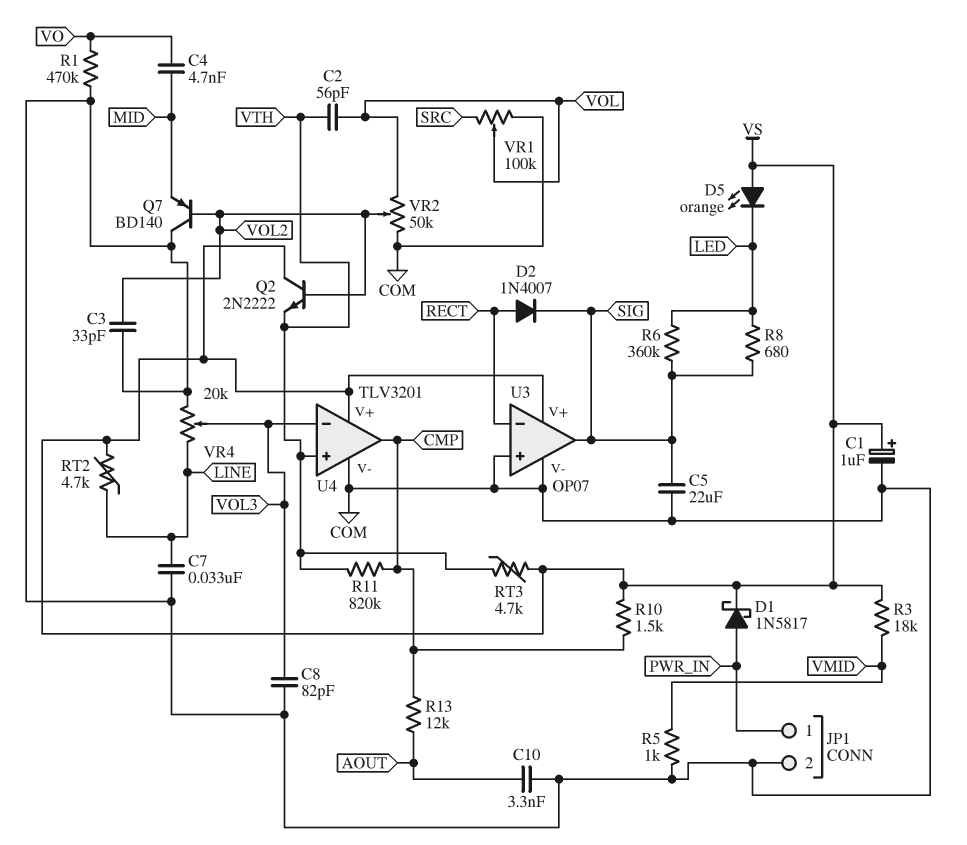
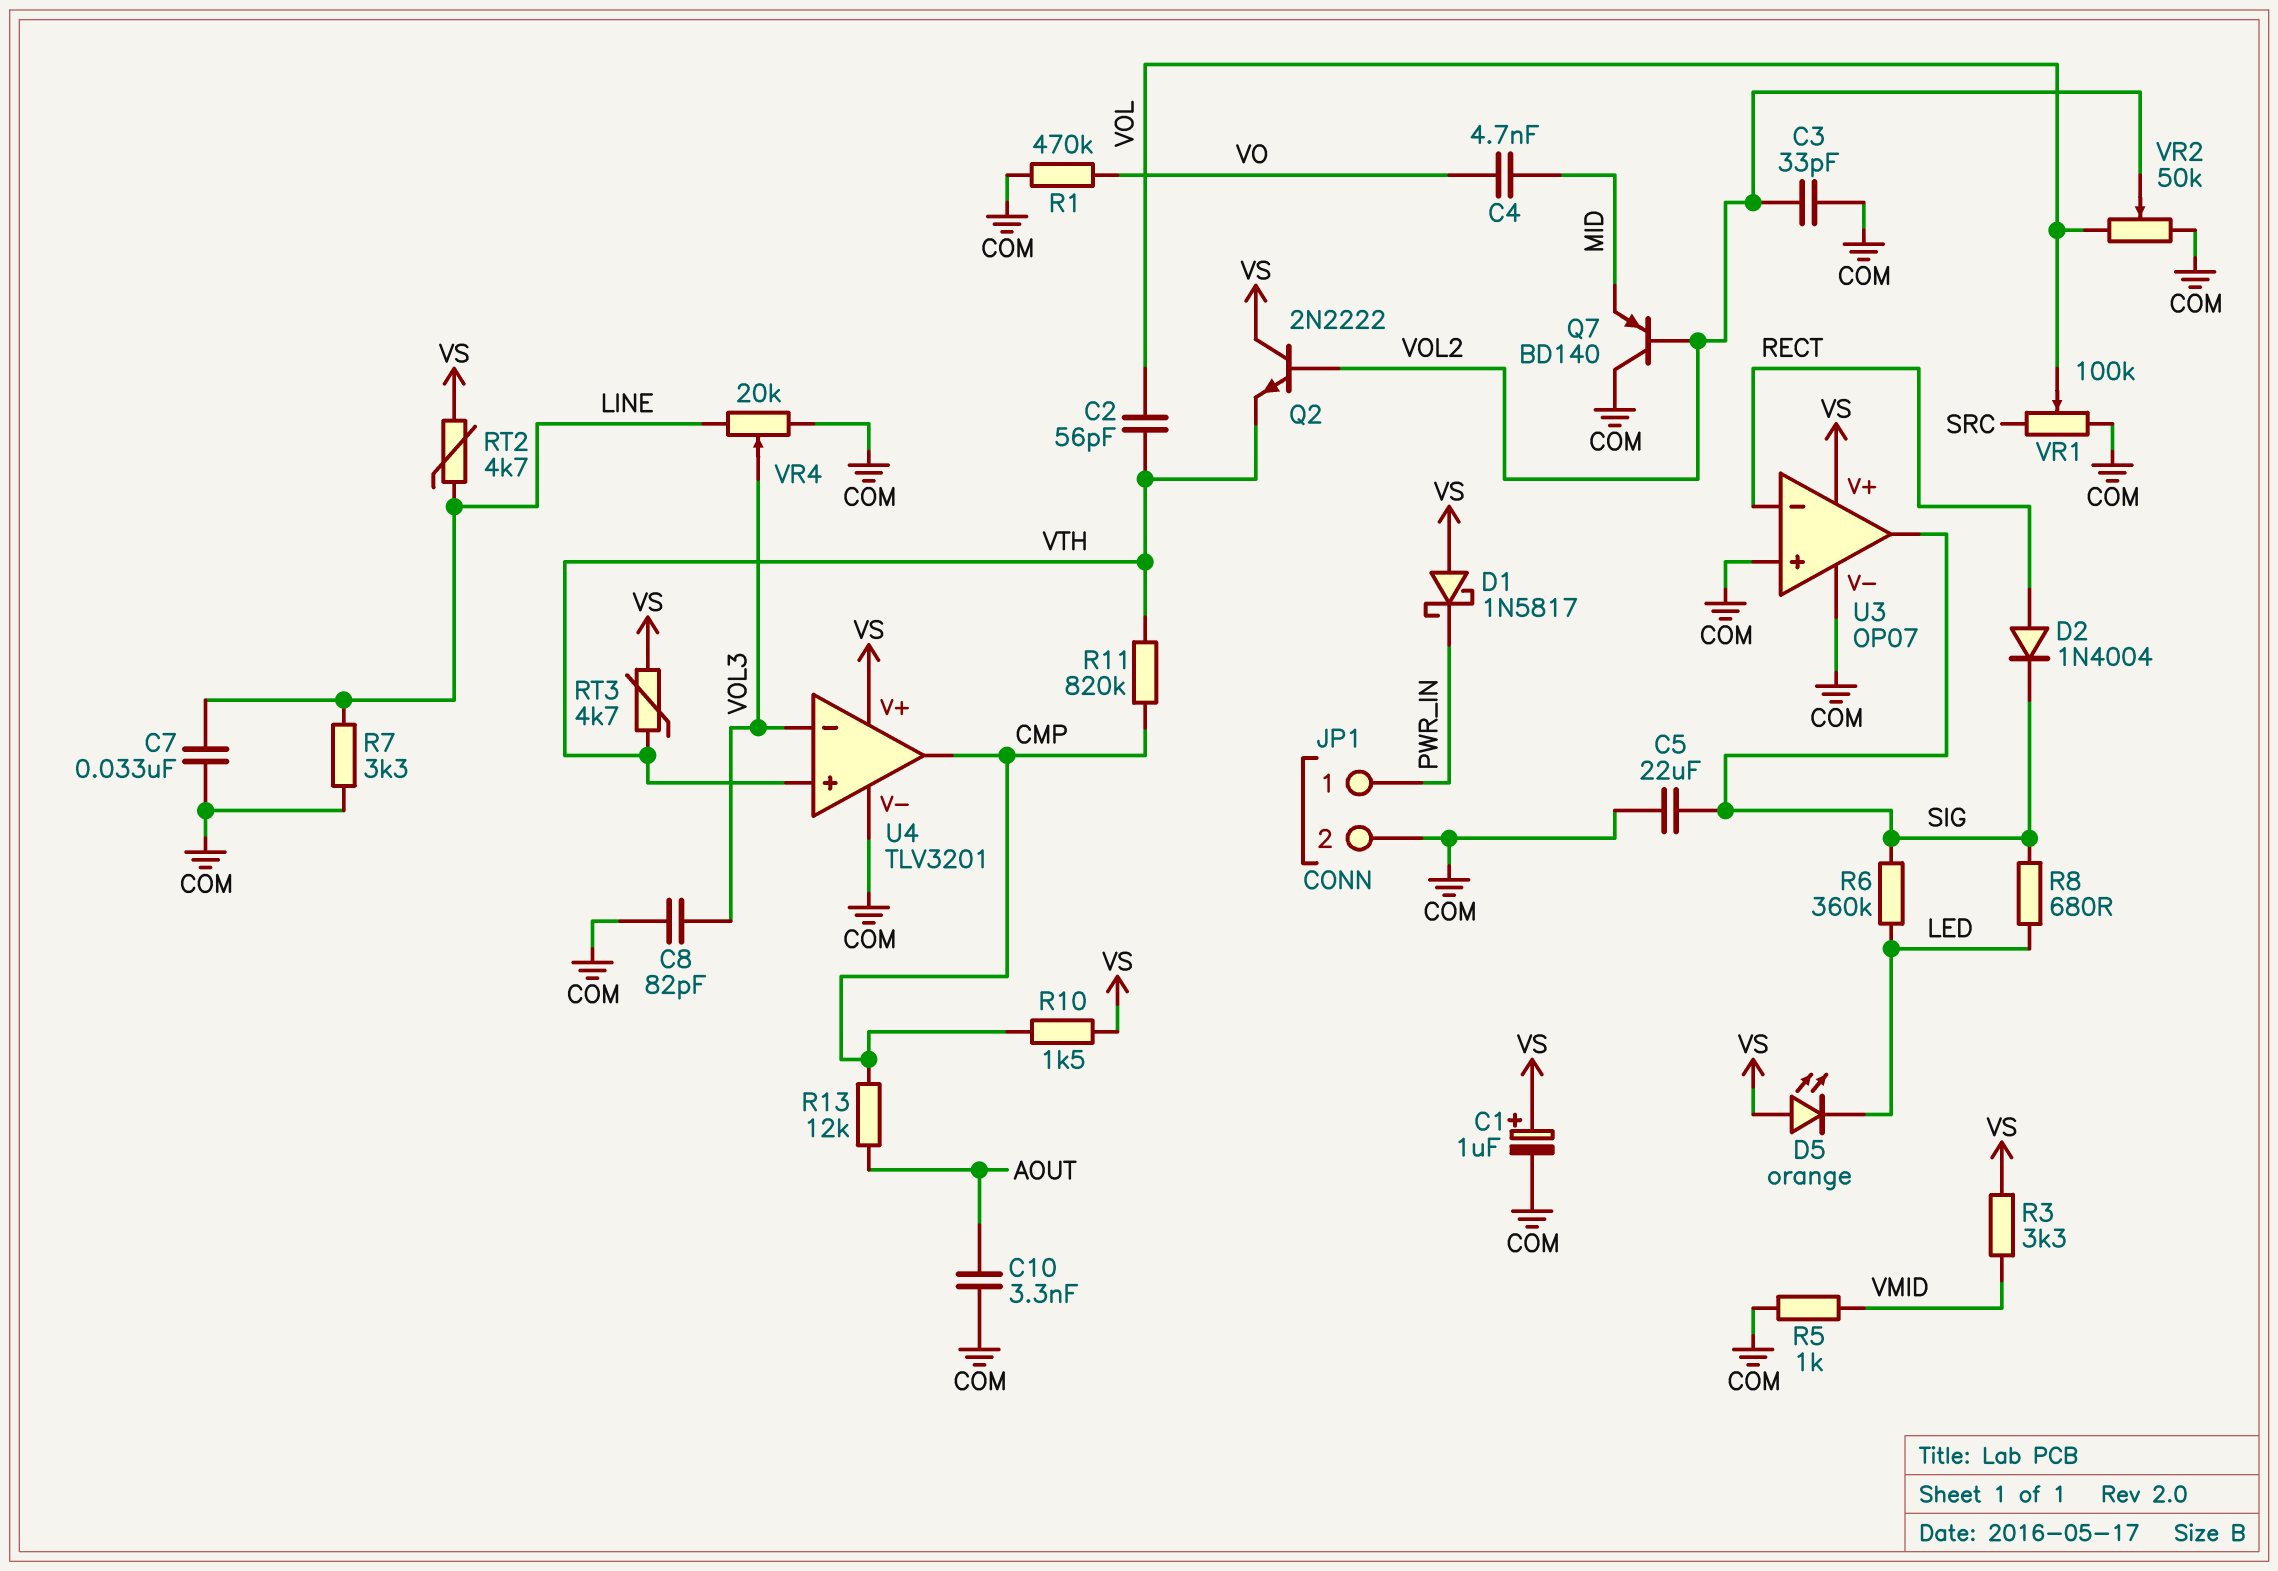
D1: schottky 1N5817 (A PWR_IN, K VS) -> schottky 1N5817 (A VS, K PWR_IN)
D2: diode 1N4007 (A RECT, K SIG) -> diode 1N4004 (A RECT, K SIG)
R3: 18k (VMID, VS) -> 3.3k (VMID, VS)
R7: none -> 3.3k (COM, LINE)

